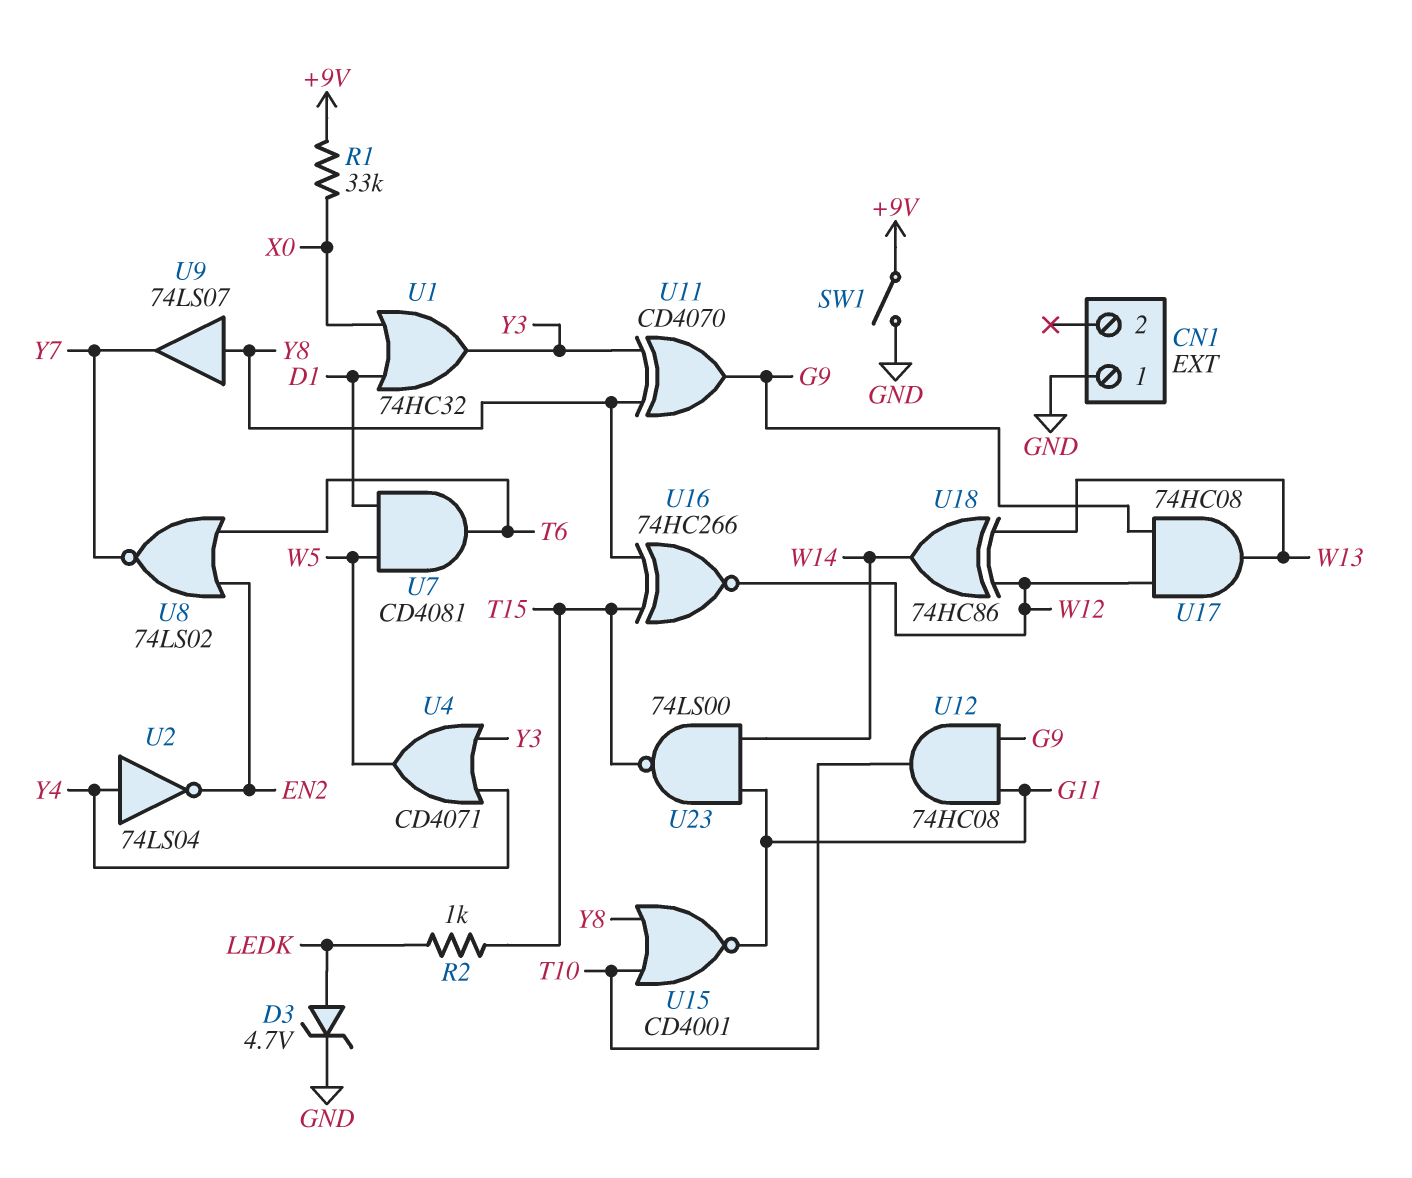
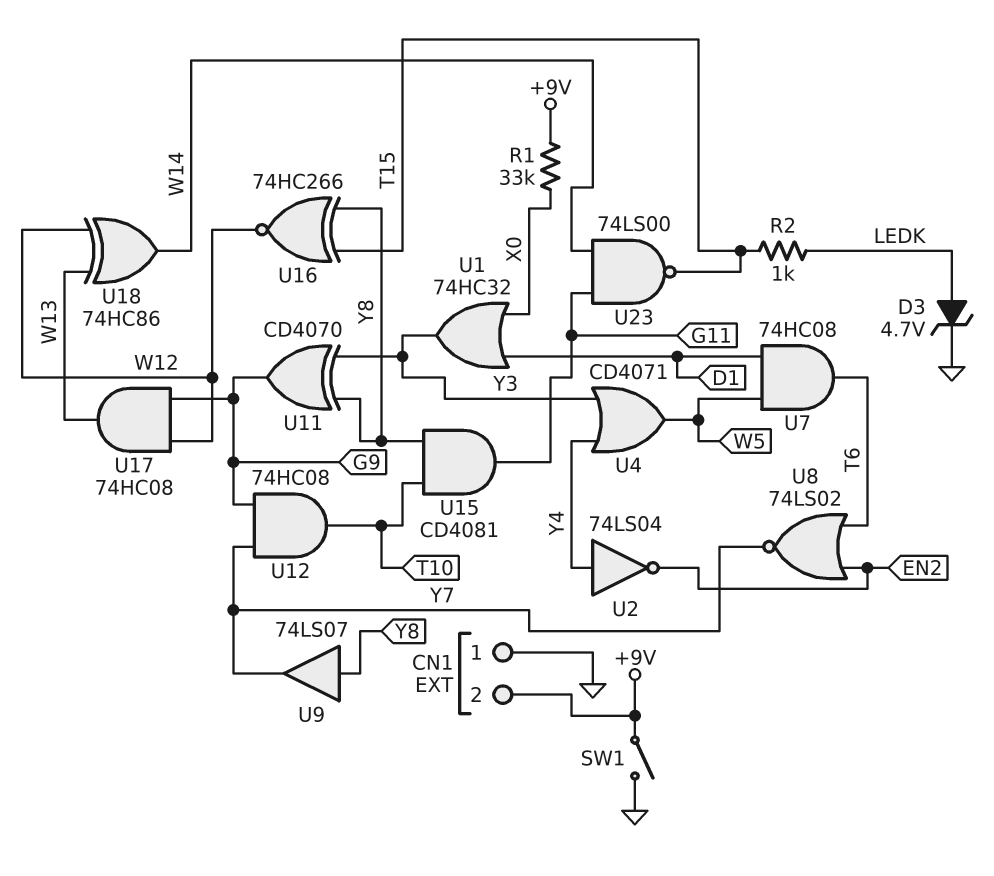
CN1 pin 2: none -> +9V
U7: AND CD4081 (in D1, in W5, out T6) -> AND 74HC08 (in D1, in W5, out T6)
U12: AND 74HC08 (in G9, in G11, out T10) -> AND 74HC08 (in G9, in Y7, out T10)
U15: NOR CD4001 (in T10, in Y8, out G11) -> AND CD4081 (in T10, in Y8, out G11)

